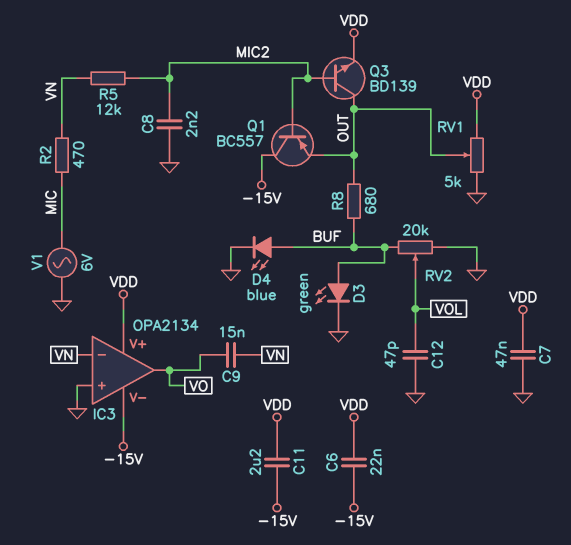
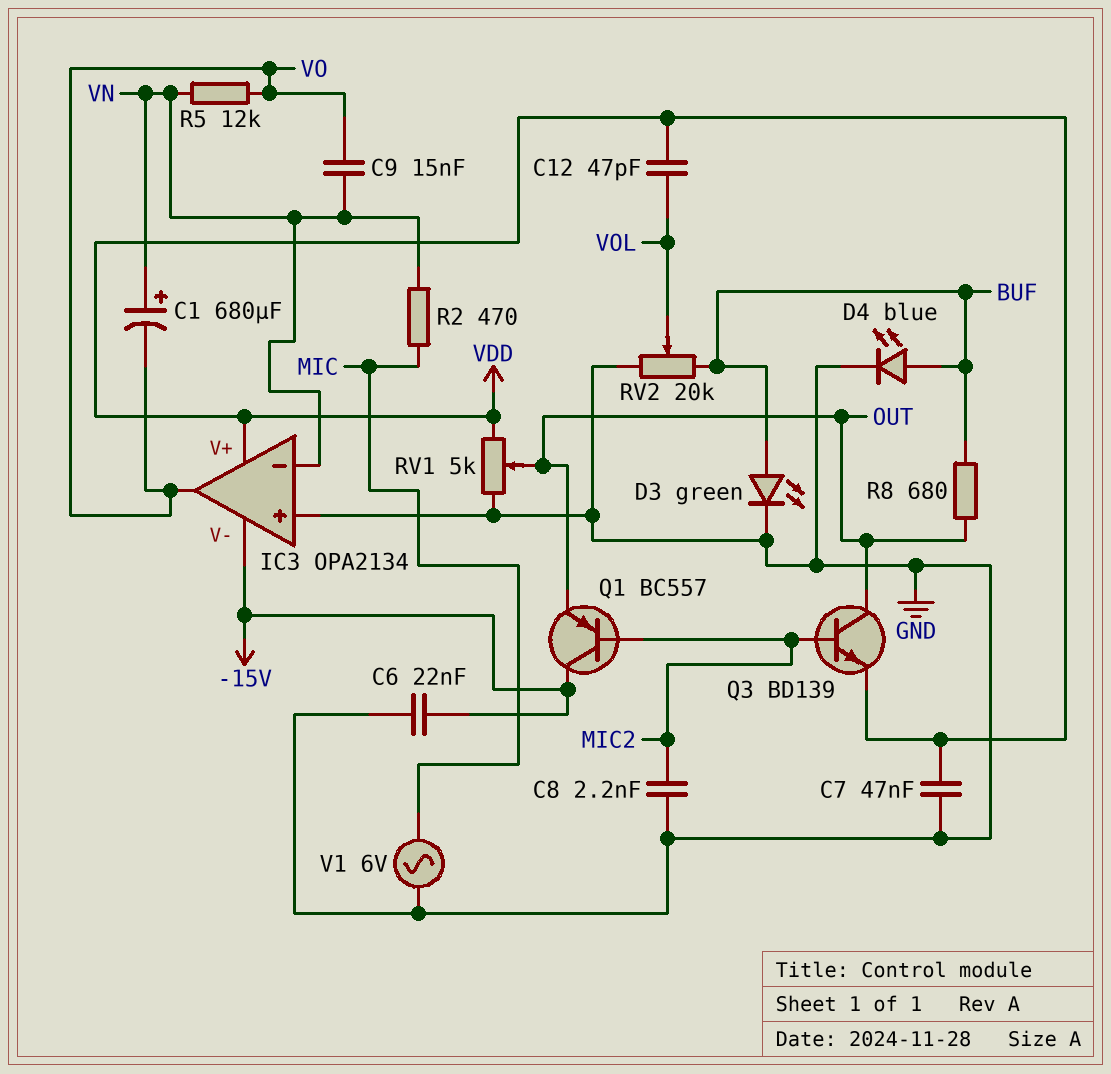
C1: none -> 680uF (plus VN, minus VO)
C6: 22nF (-15V, VDD) -> 22nF (-15V, GND)
C11: 2.2uF (-15V, VDD) -> none
C12: 47pF (GND, VOL) -> 47pF (VDD, VOL)
R5: 12k (MIC2, VN) -> 12k (VN, VO)

